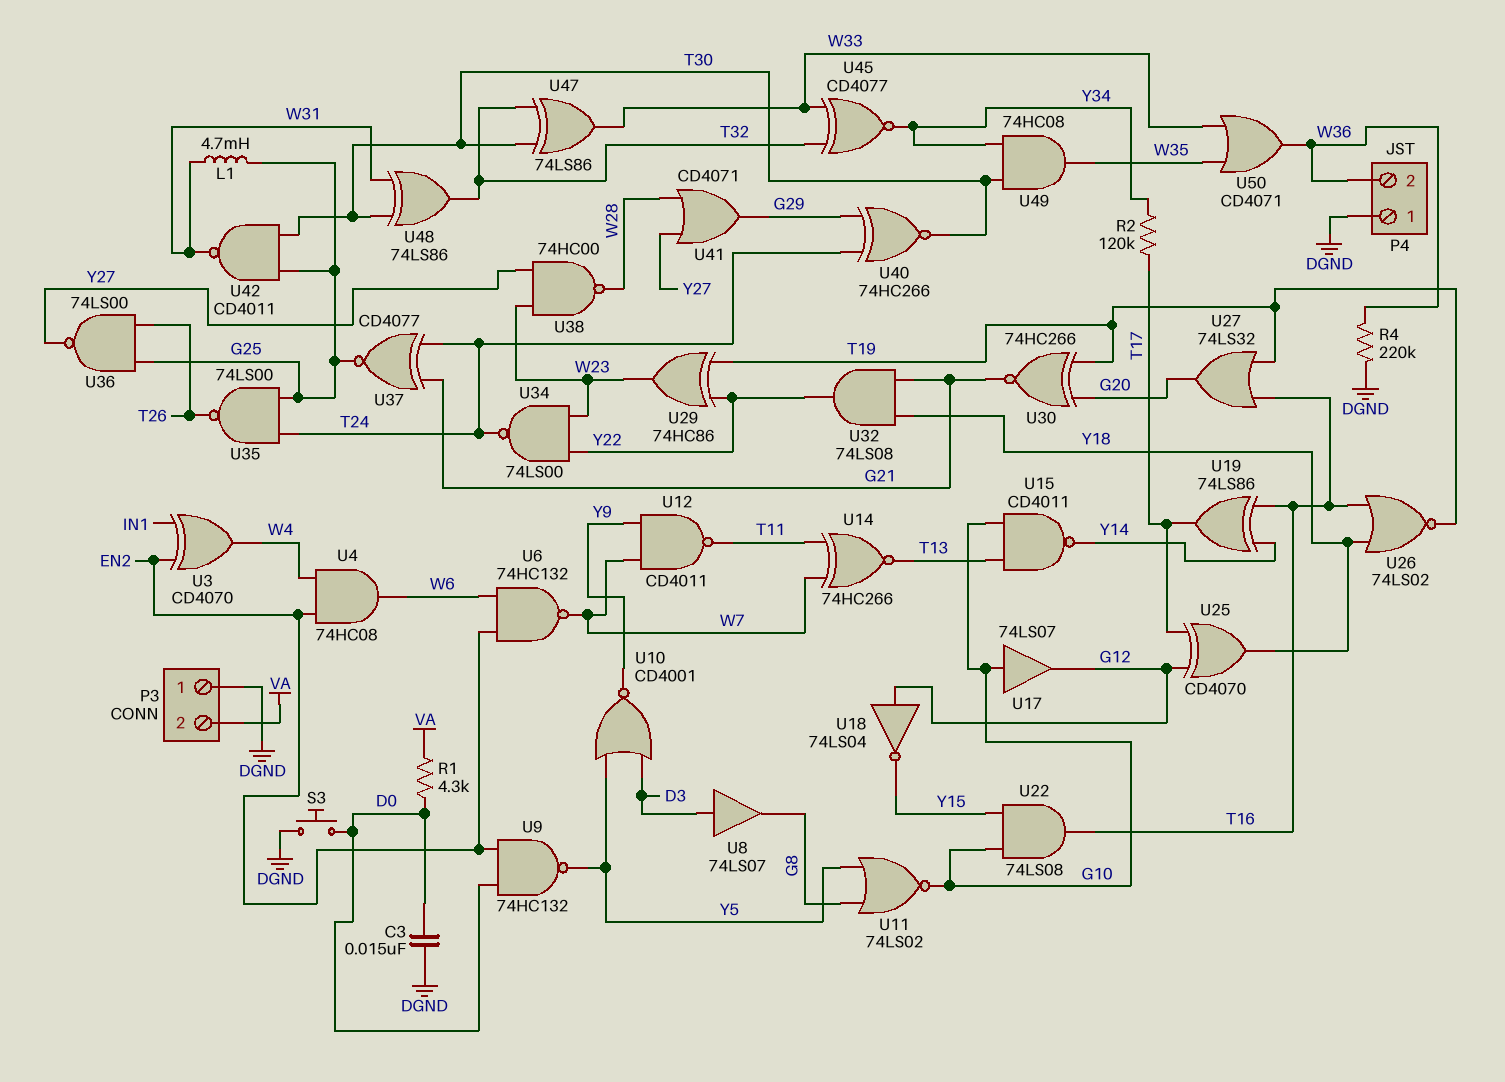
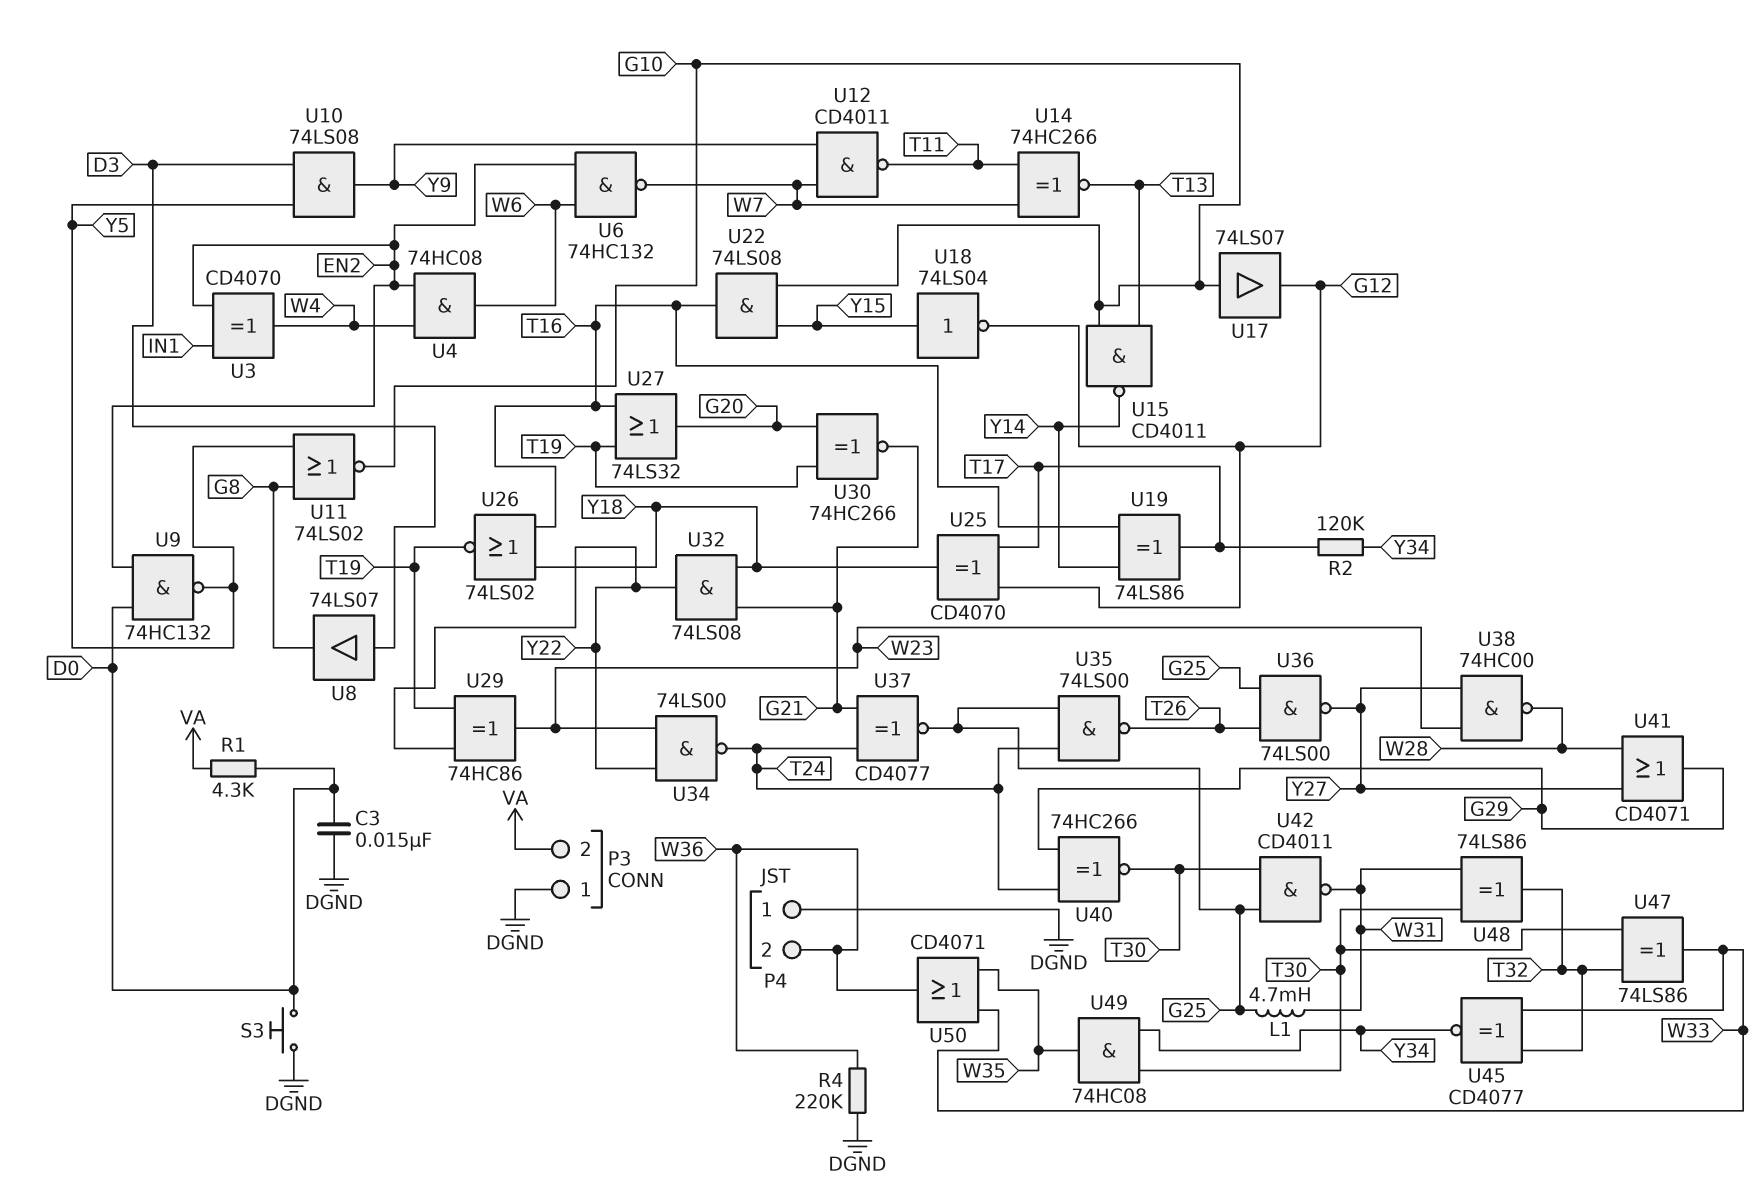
U10: NOR CD4001 (in D3, in Y5, out Y9) -> AND 74LS08 (in D3, in Y5, out Y9)
U18: NOT 74LS04 (in G12, out Y15) -> NOT 74LS04 (in Y15, out G12)

